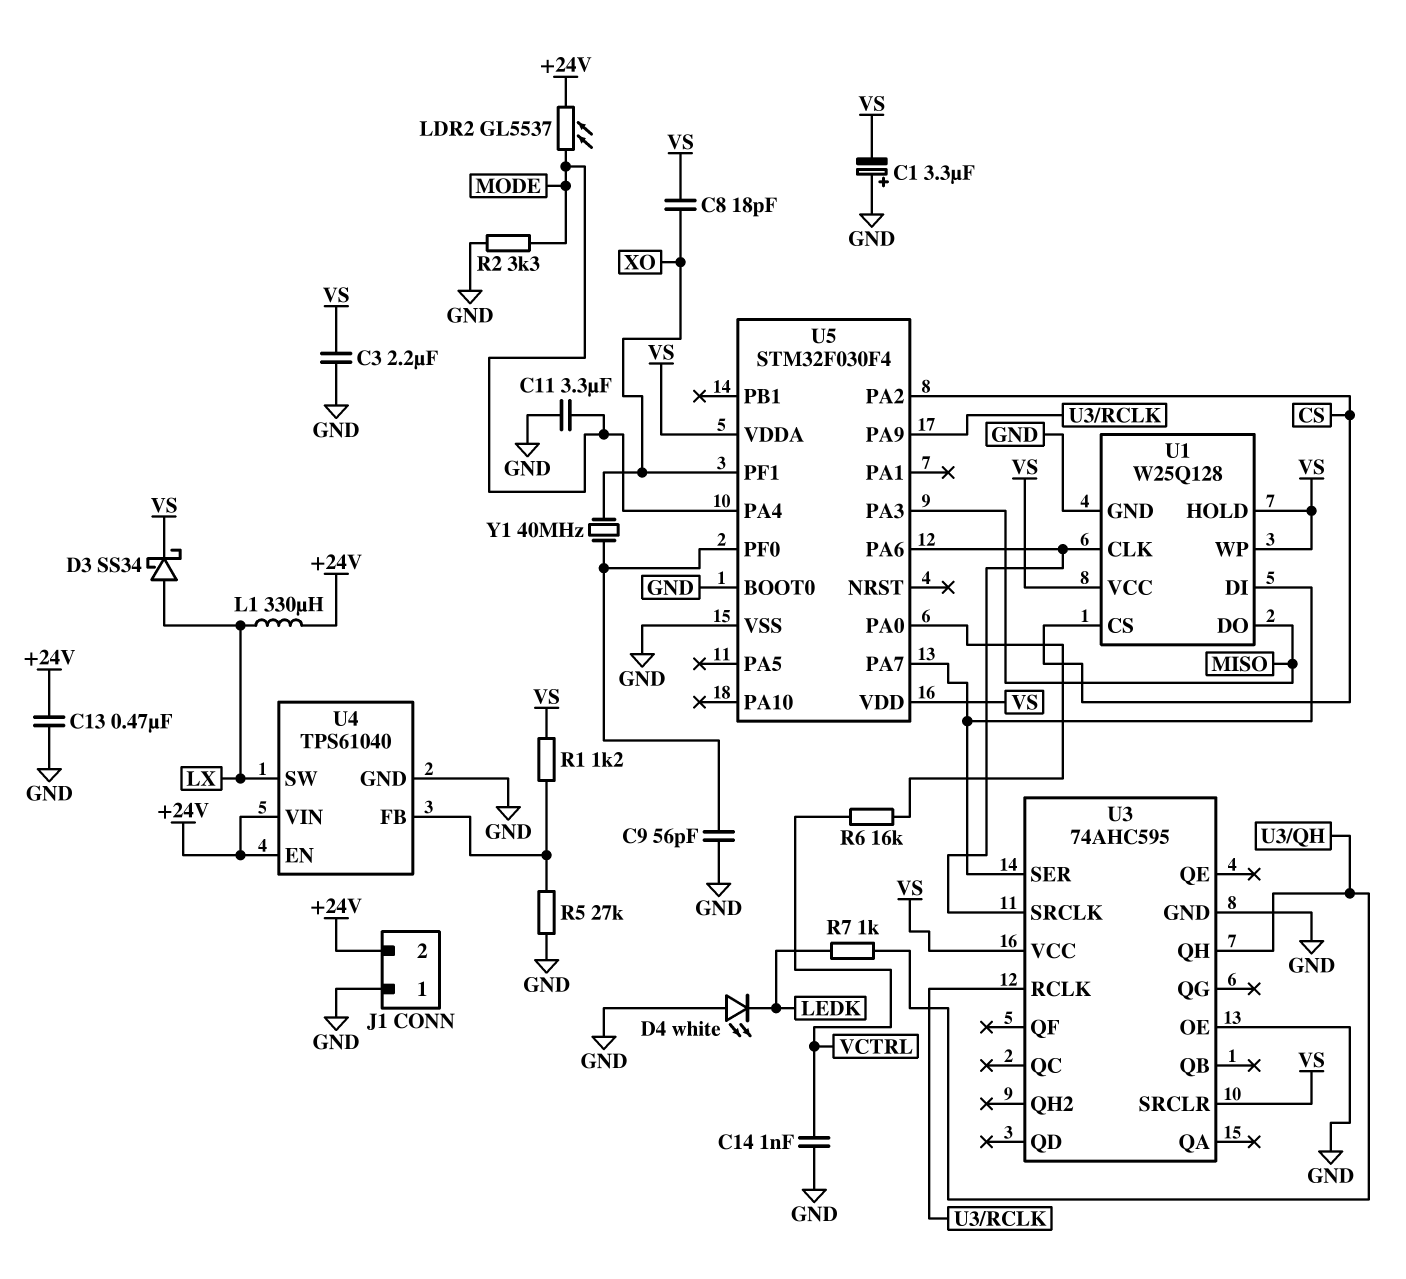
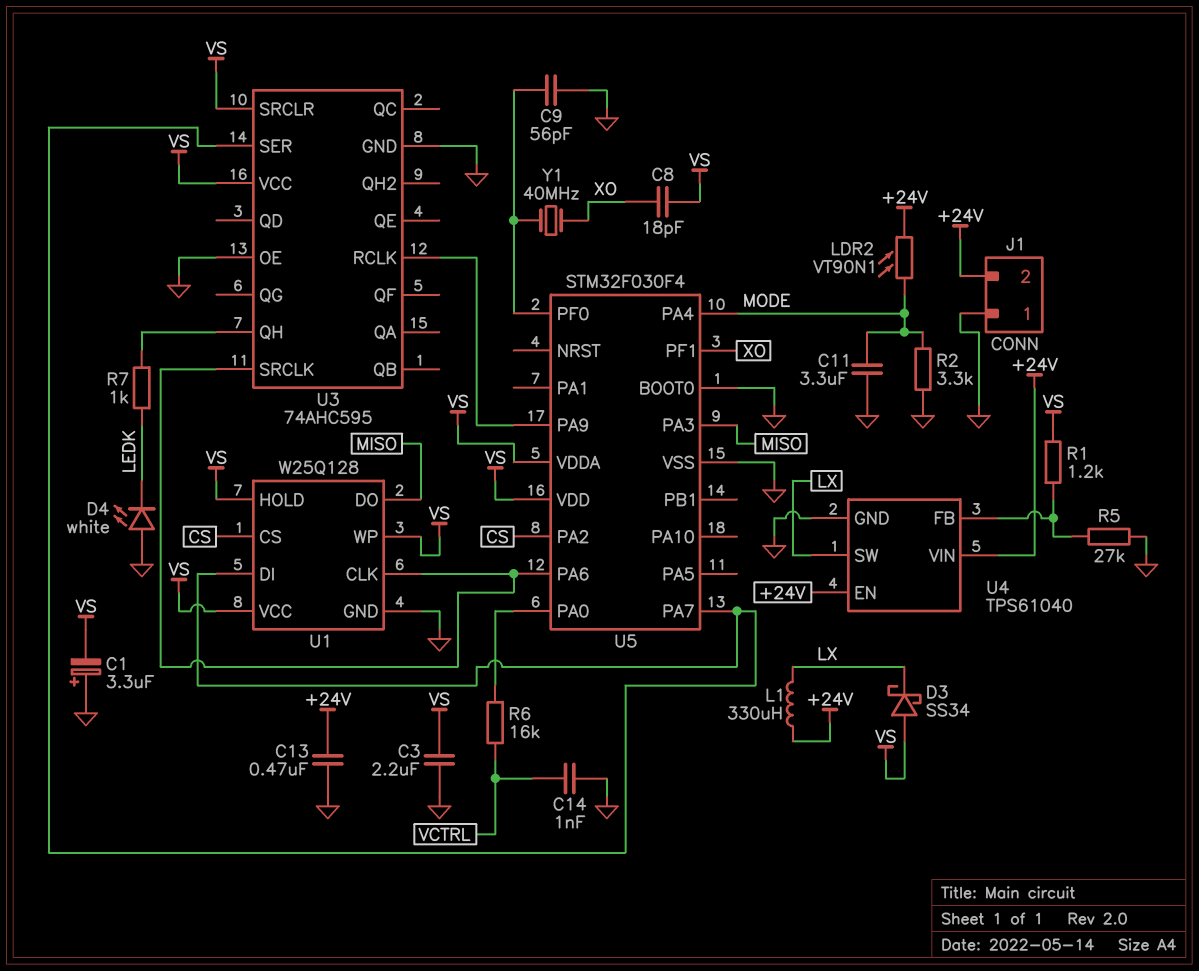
D3: schottky SS34 (A LX, K VS) -> schottky SS34 (A VS, K LX)
LDR2: GL5537 (+24V, MODE) -> VT90N1 (+24V, MODE)

